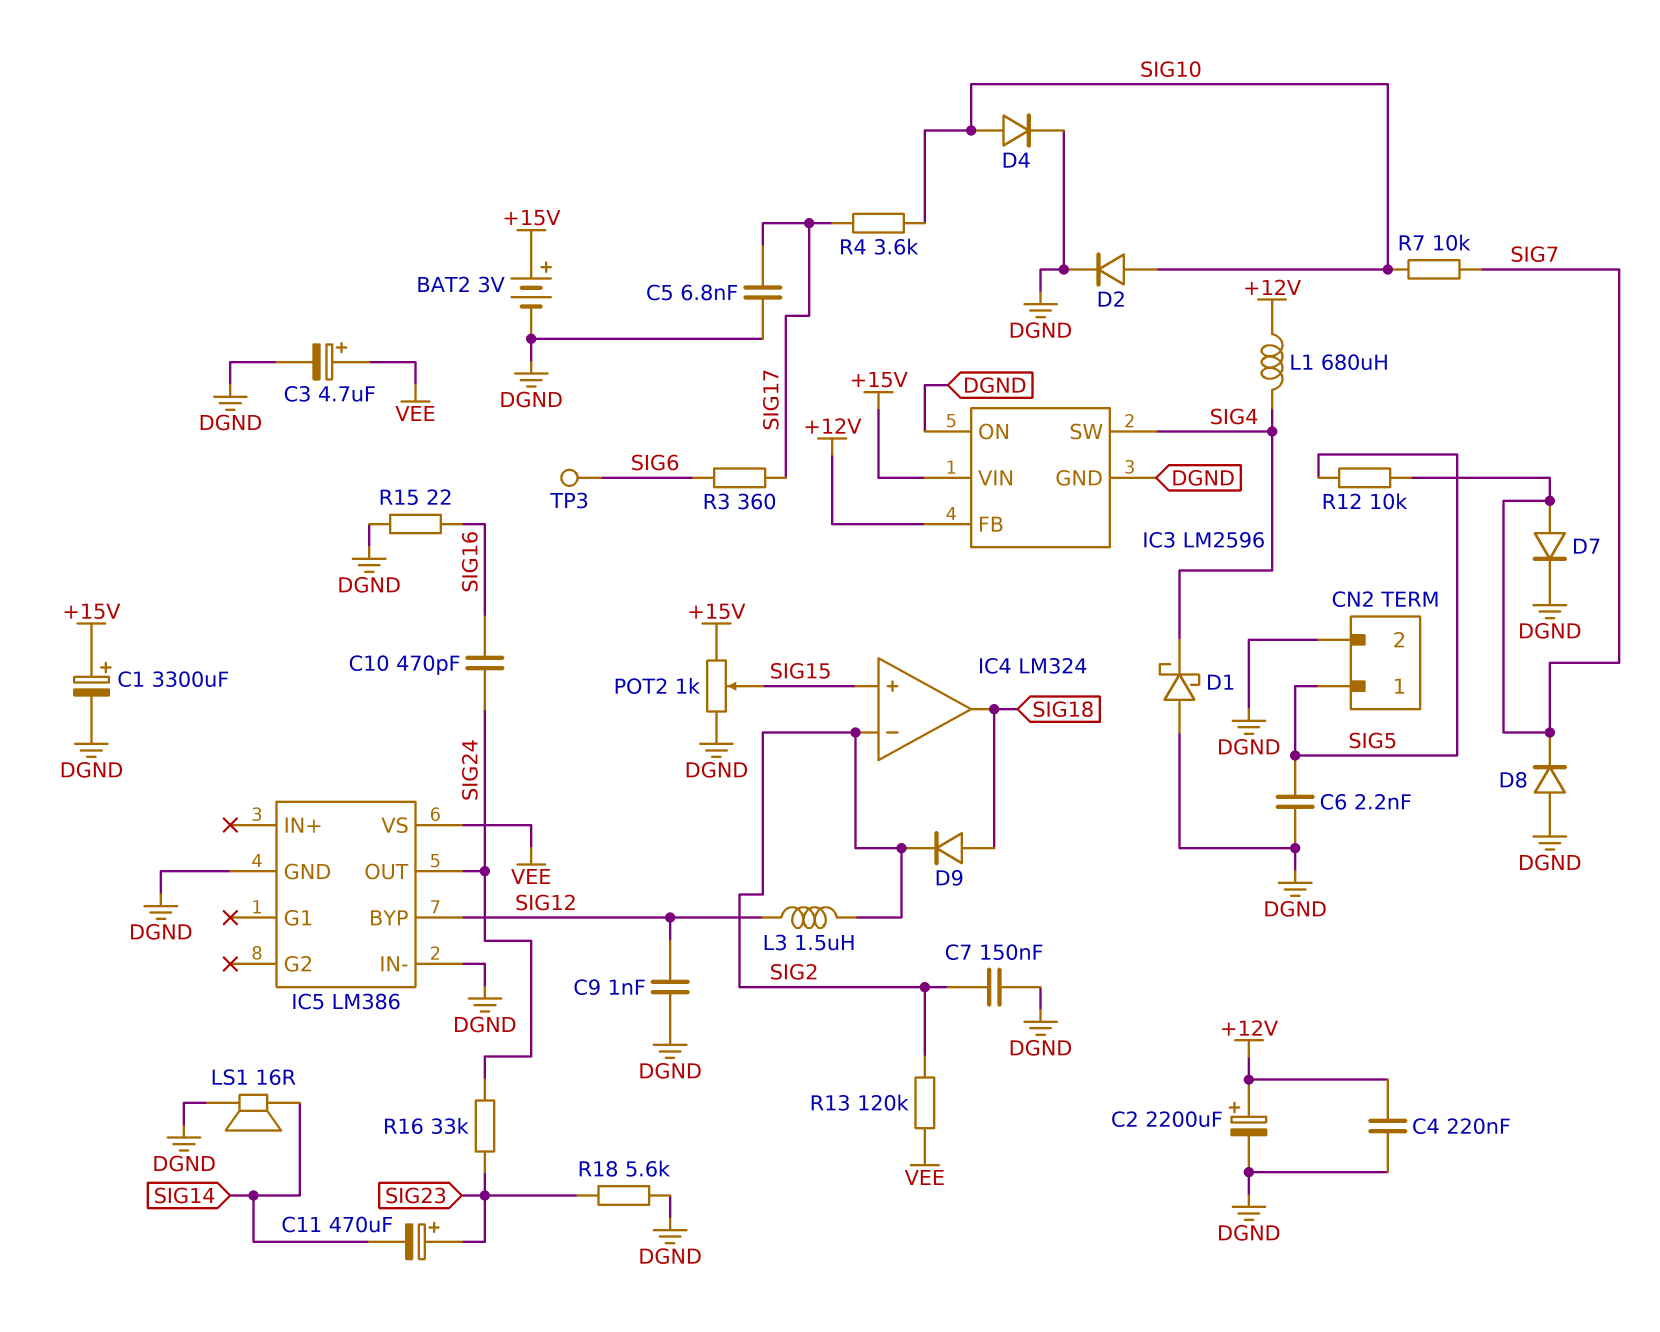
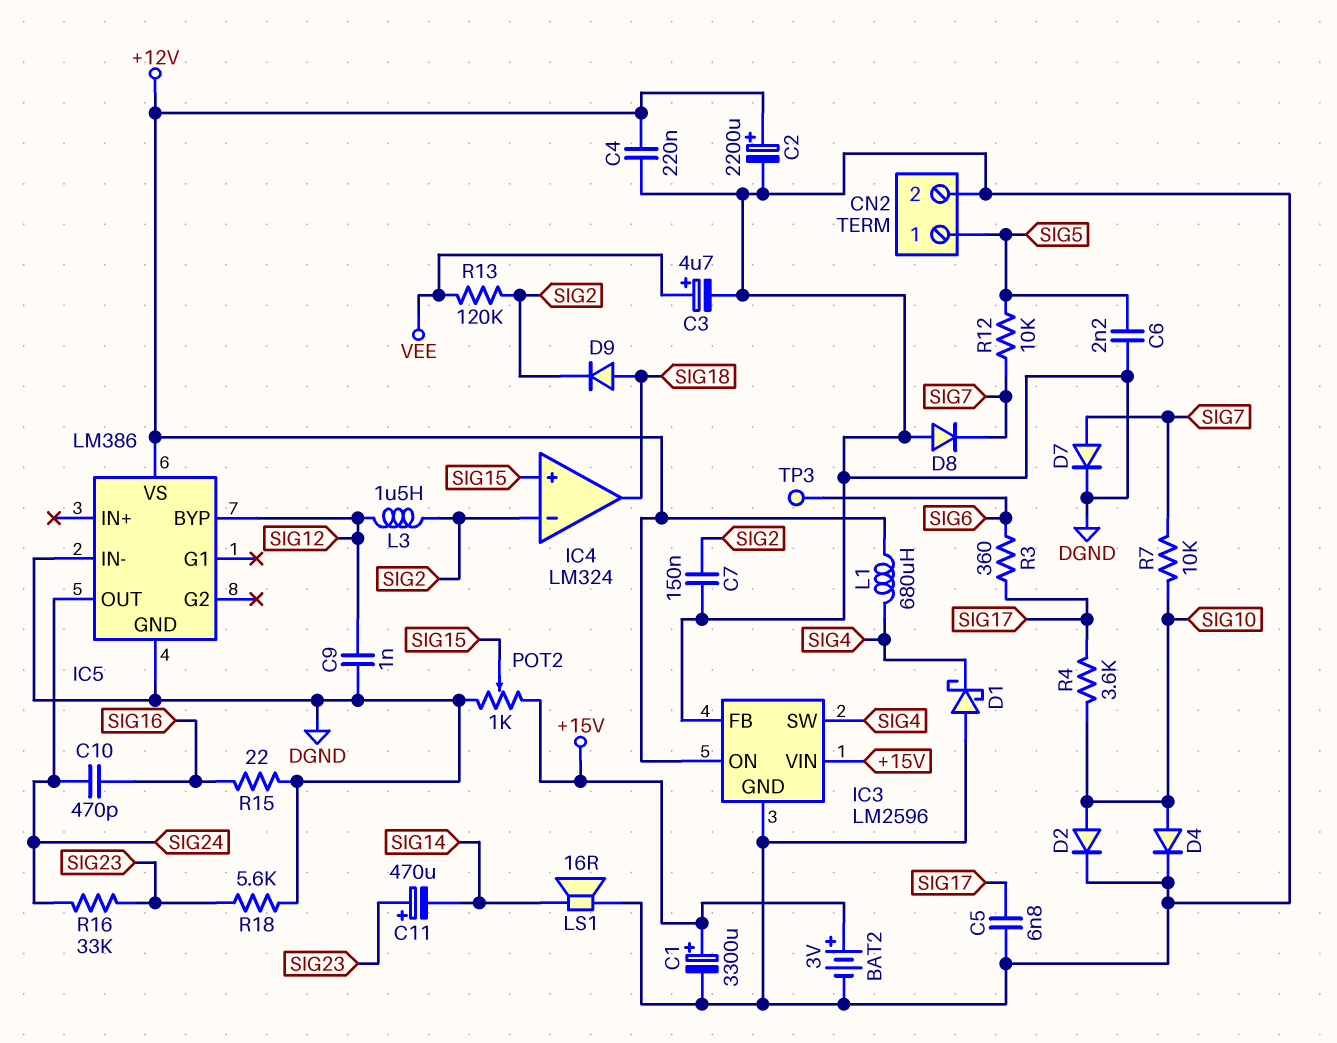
IC3 pin FB: +12V -> DGND
IC3 pin ON: DGND -> +12V
IC5 pin VS: VEE -> +12V

